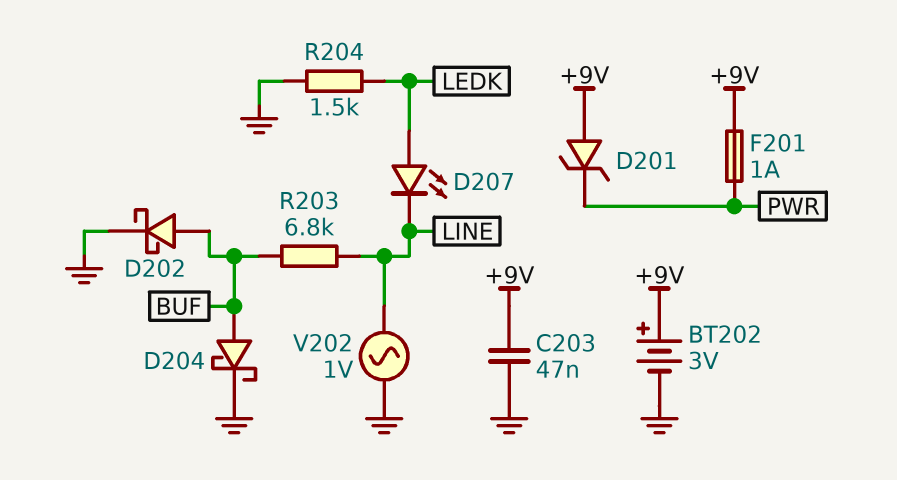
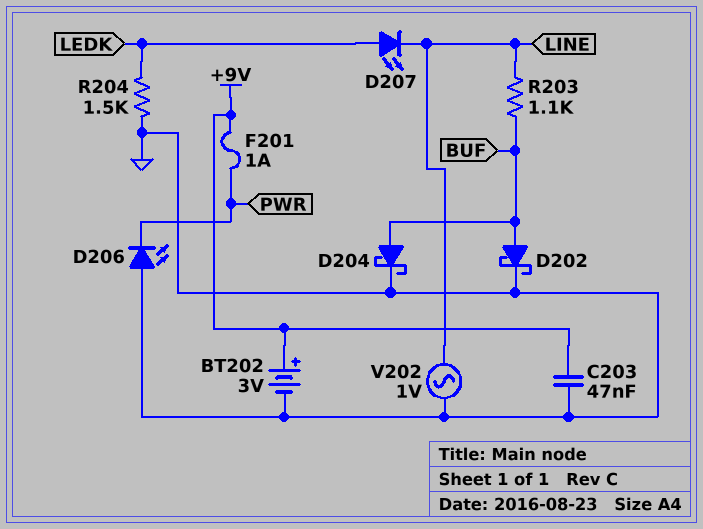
D201: zener (A +9V, K PWR) -> none
D206: none -> LED (A GND, K PWR)
R203: 6.8k (BUF, LINE) -> 1.1k (BUF, LINE)

